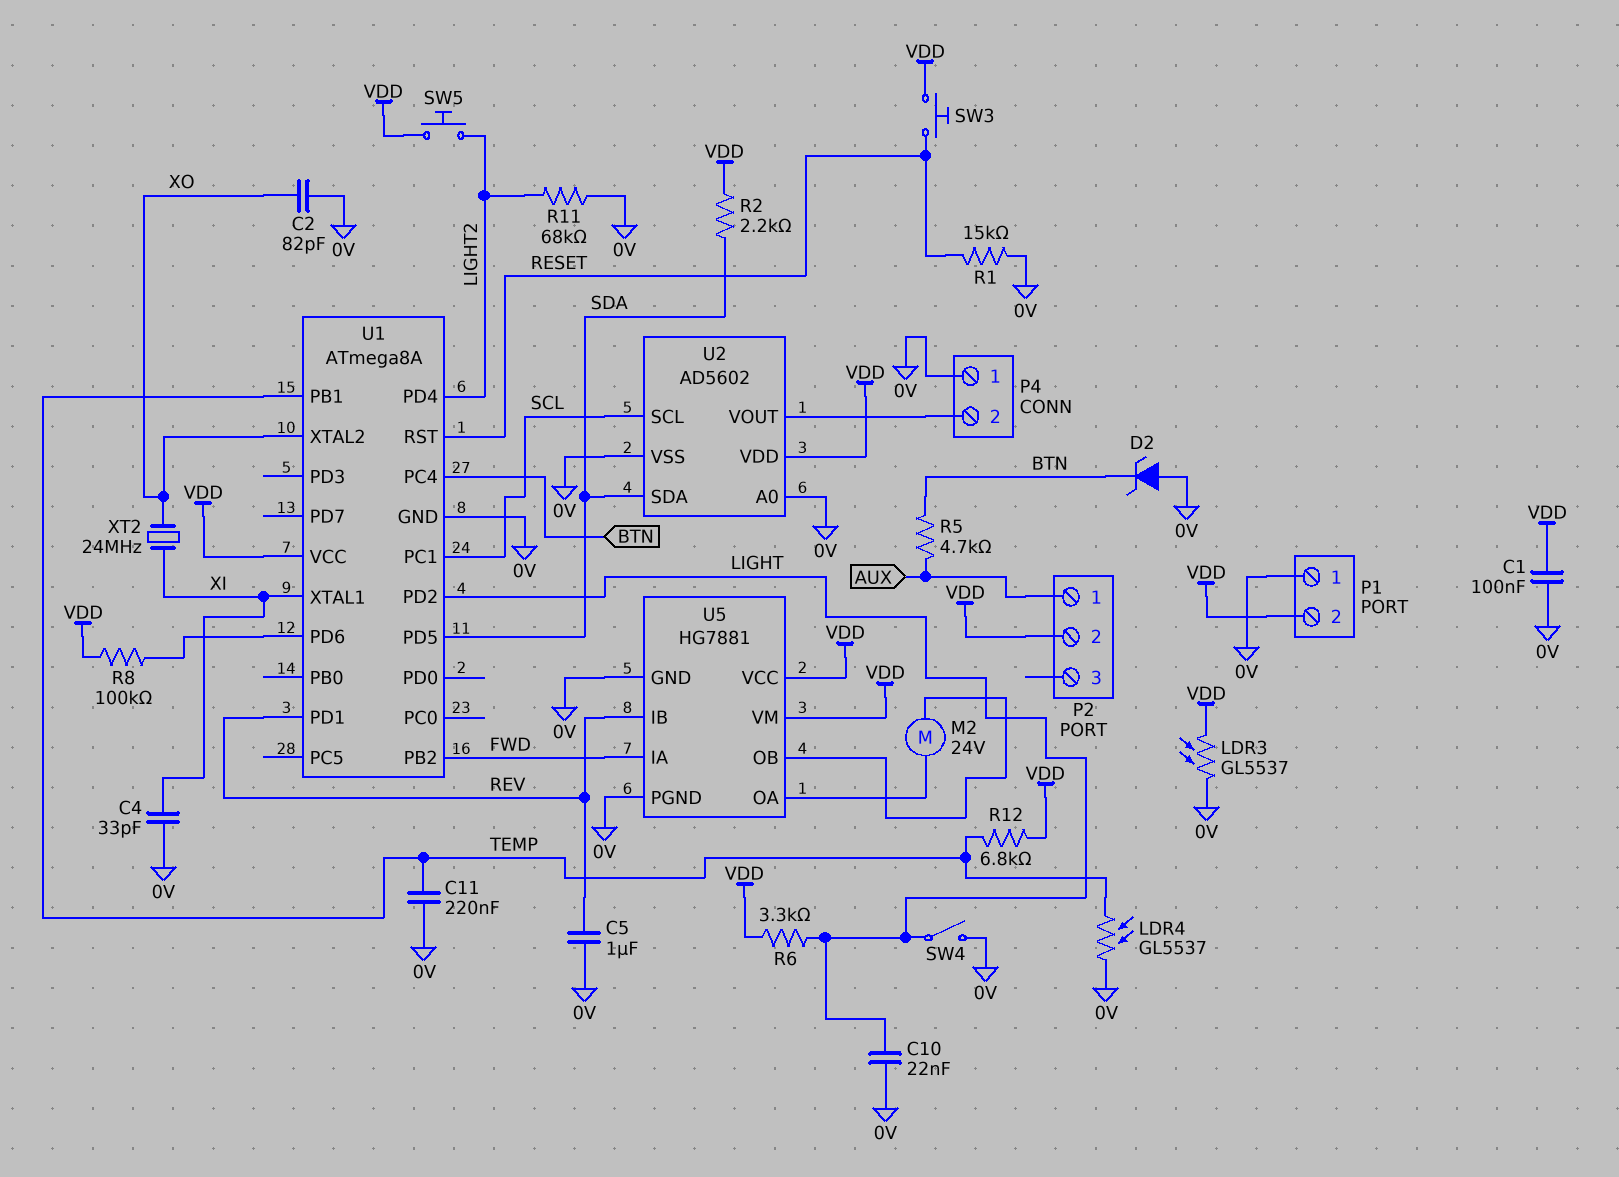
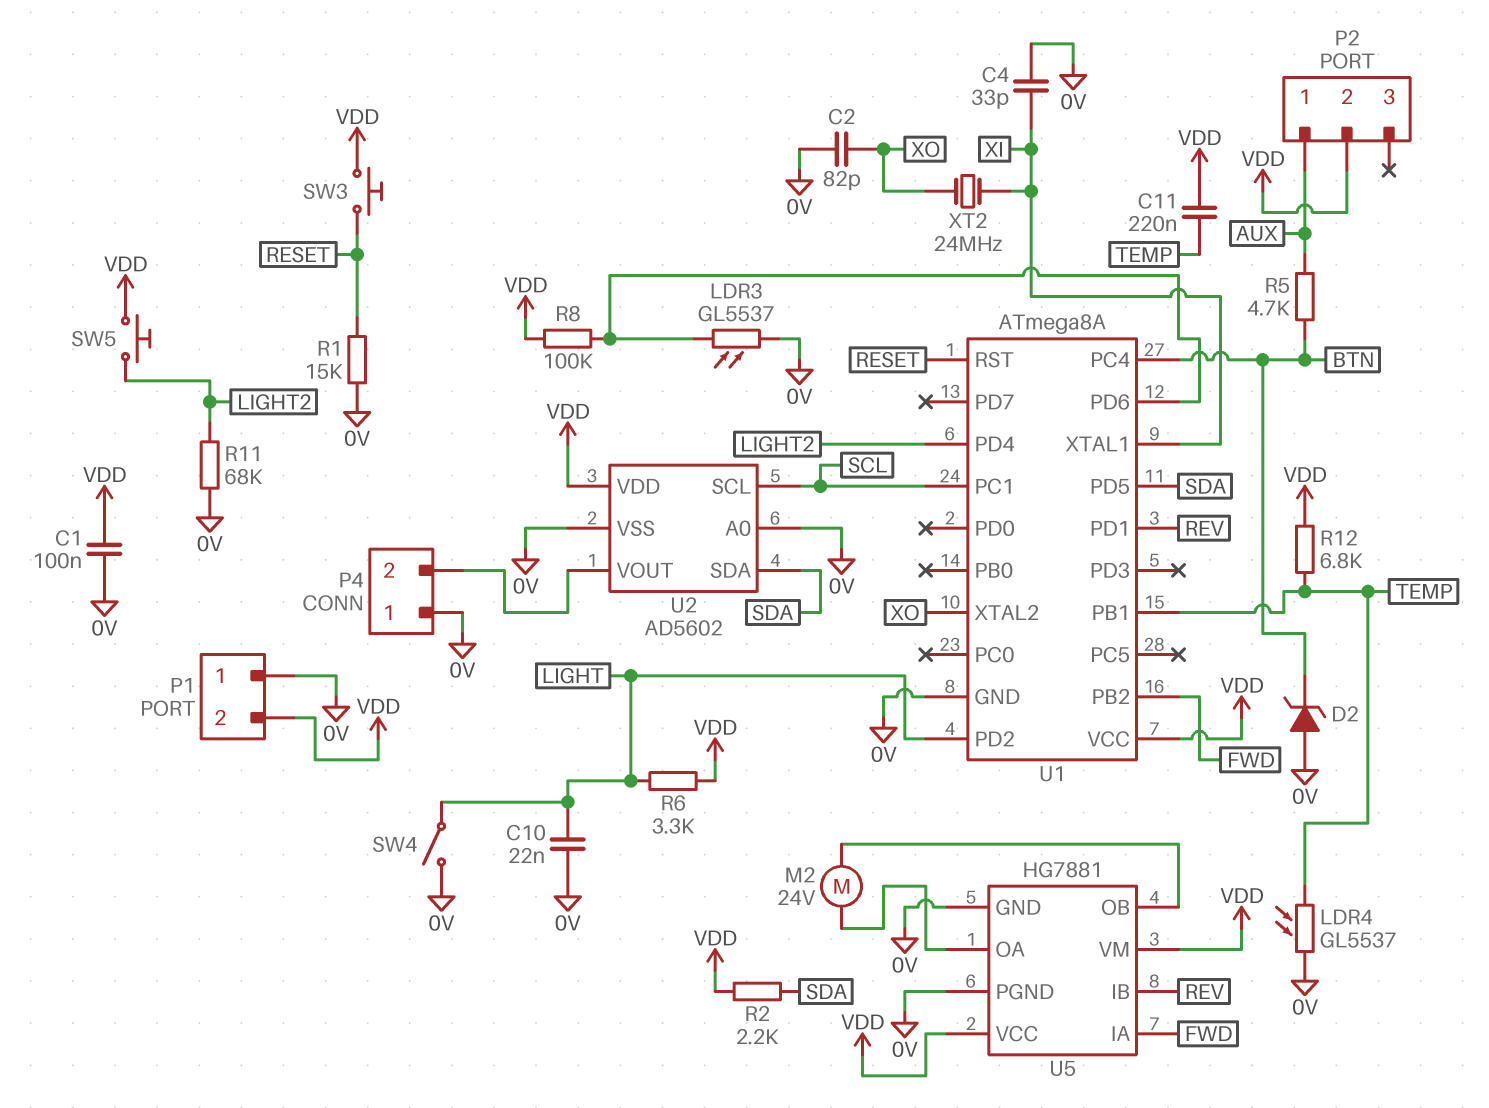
C5: 1uF (0V, REV) -> none
C11: 220nF (0V, TEMP) -> 220nF (TEMP, VDD)
LDR3: GL5537 (0V, VDD) -> GL5537 (0V, U1/PD6)

